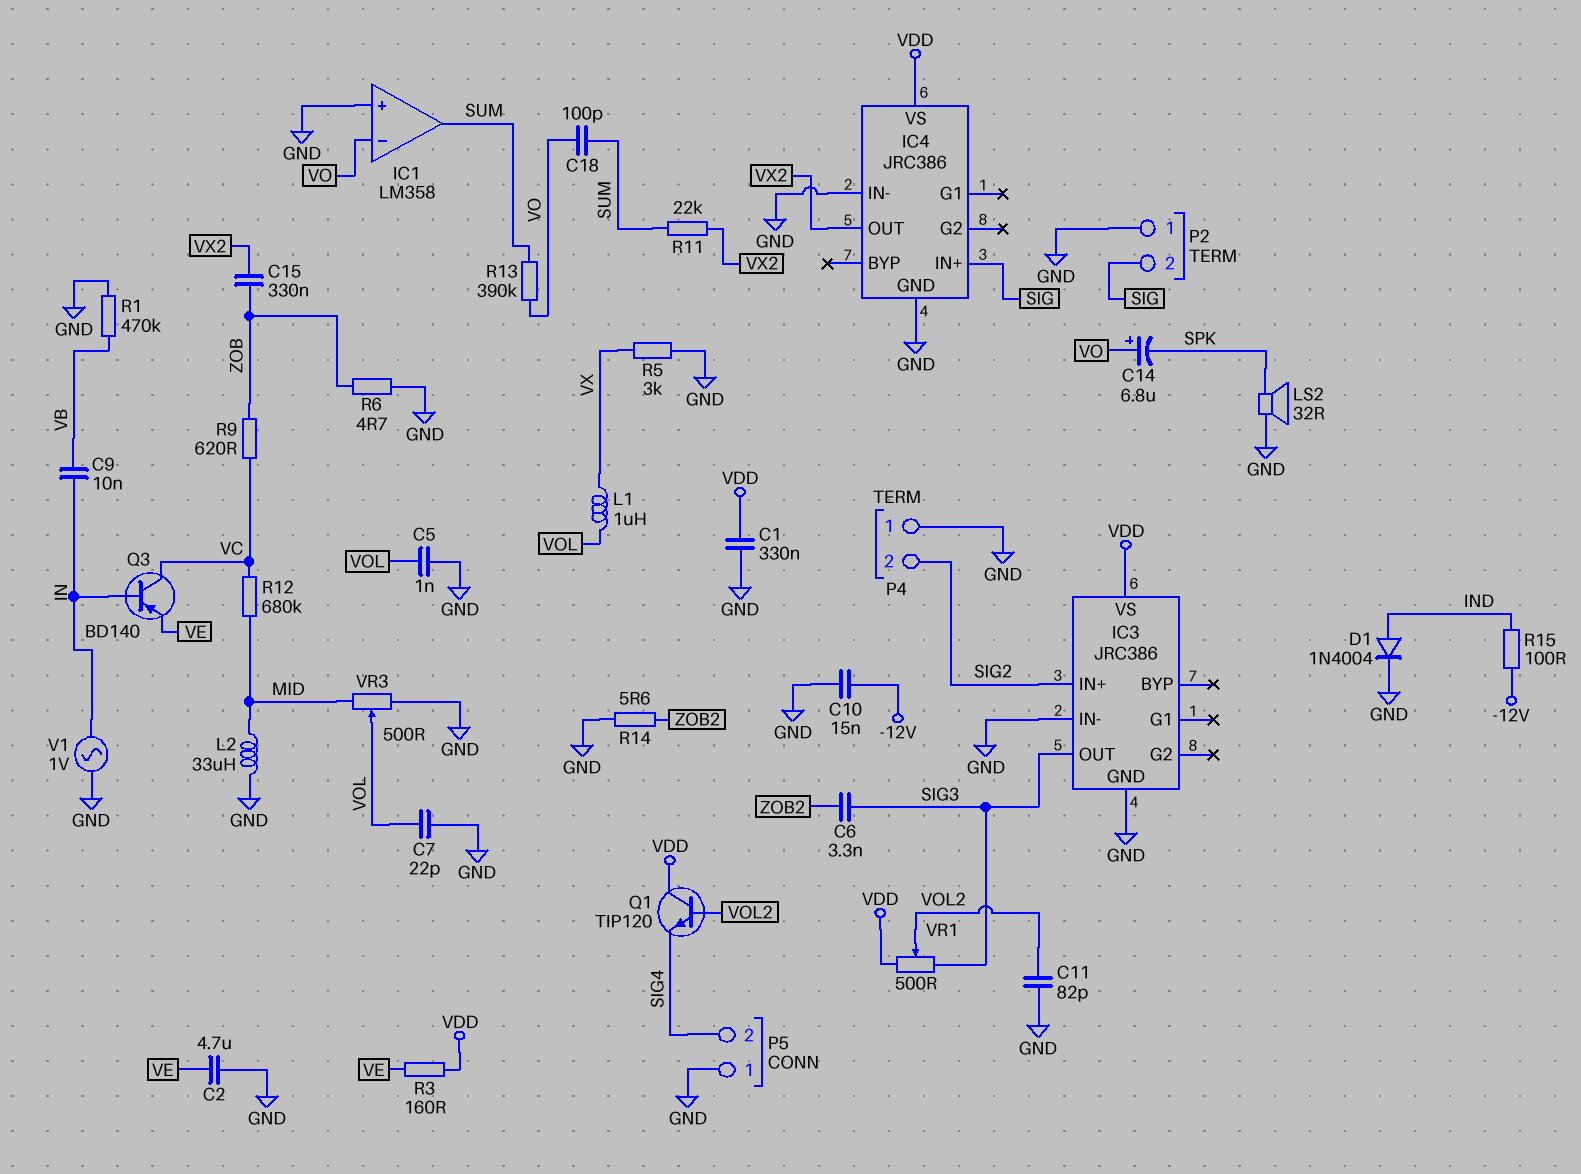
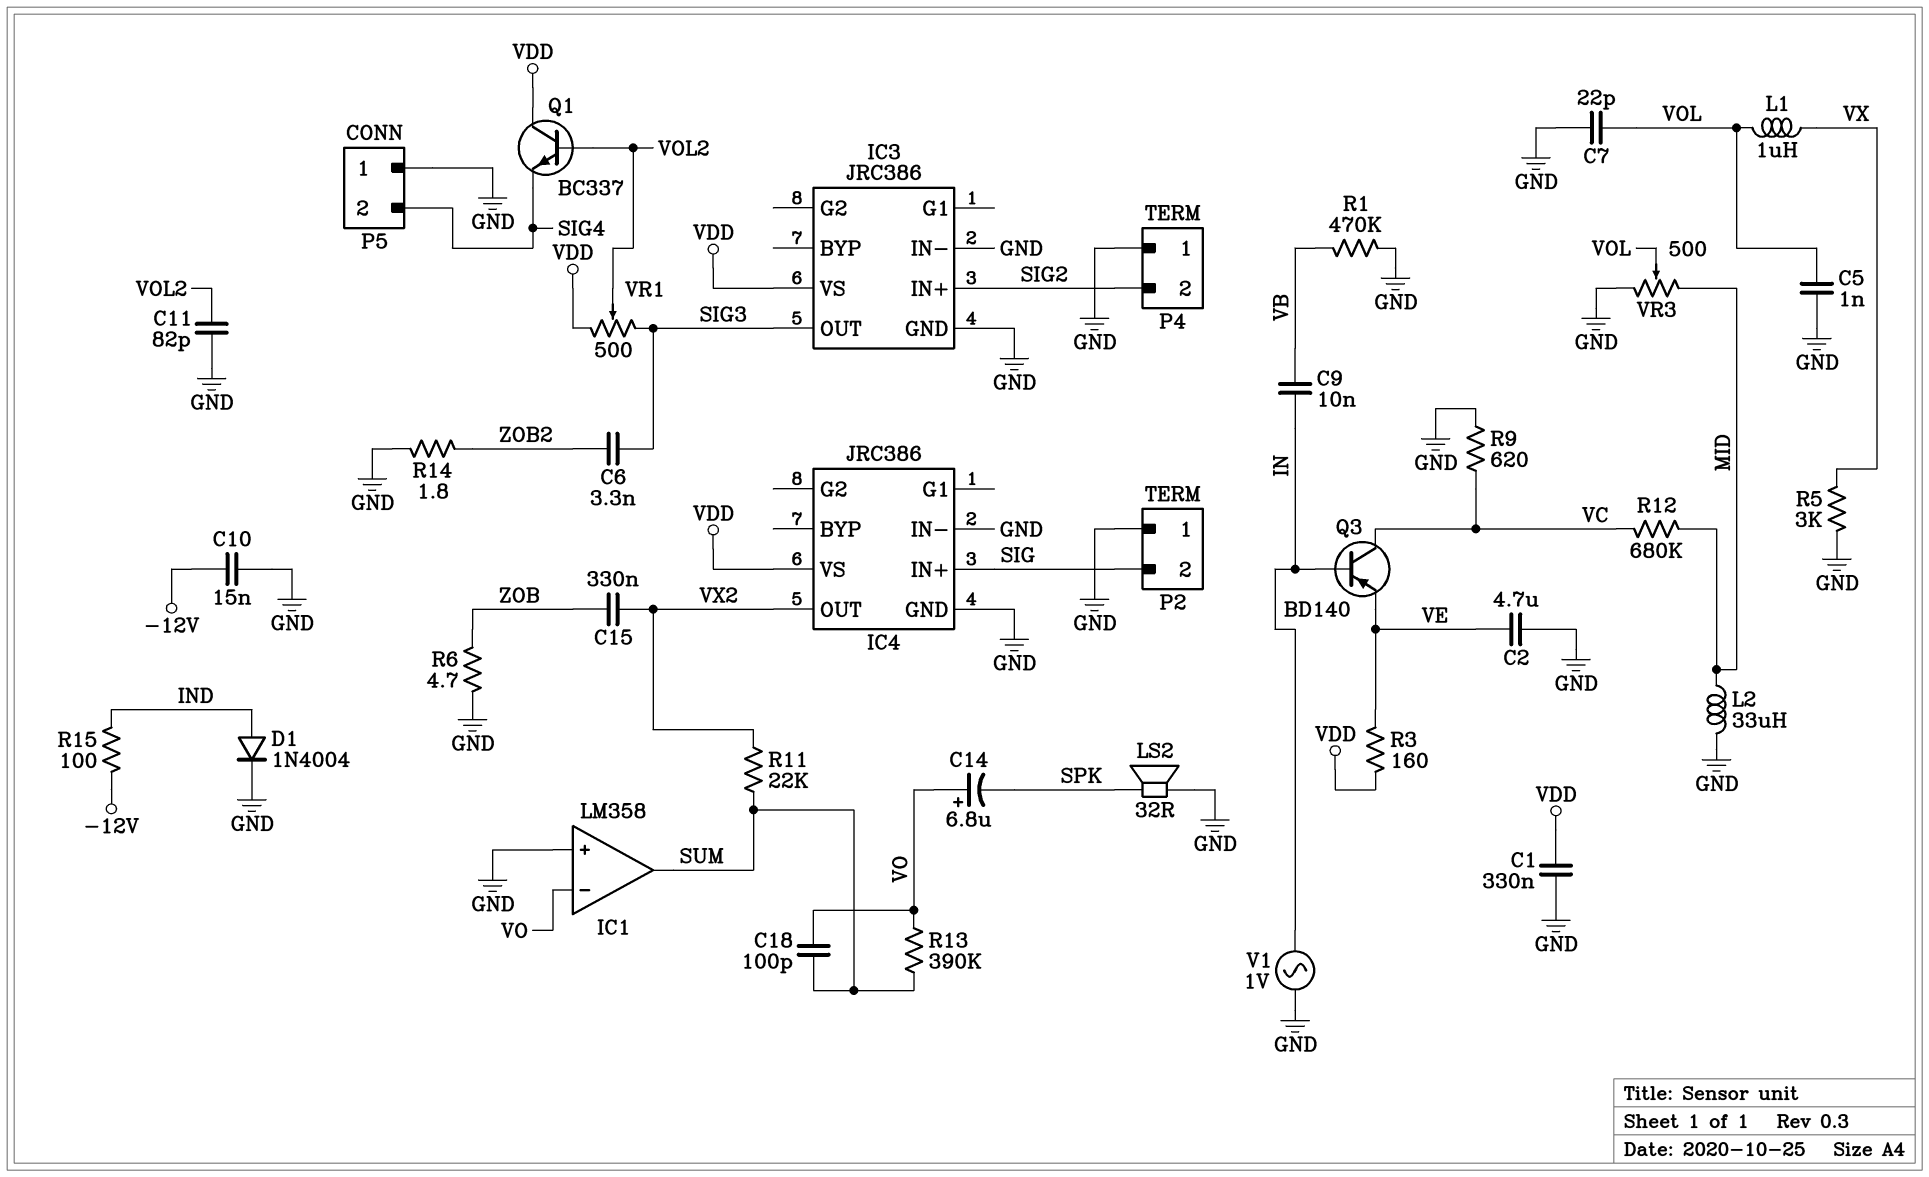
Q1: NPN TIP120 (B VOL2, C VDD, E SIG4) -> NPN BC337 (B VOL2, C VDD, E SIG4)
R9: 620 (VC, ZOB) -> 620 (GND, VC)
R14: 5.6 (GND, ZOB2) -> 1.8 (GND, ZOB2)

